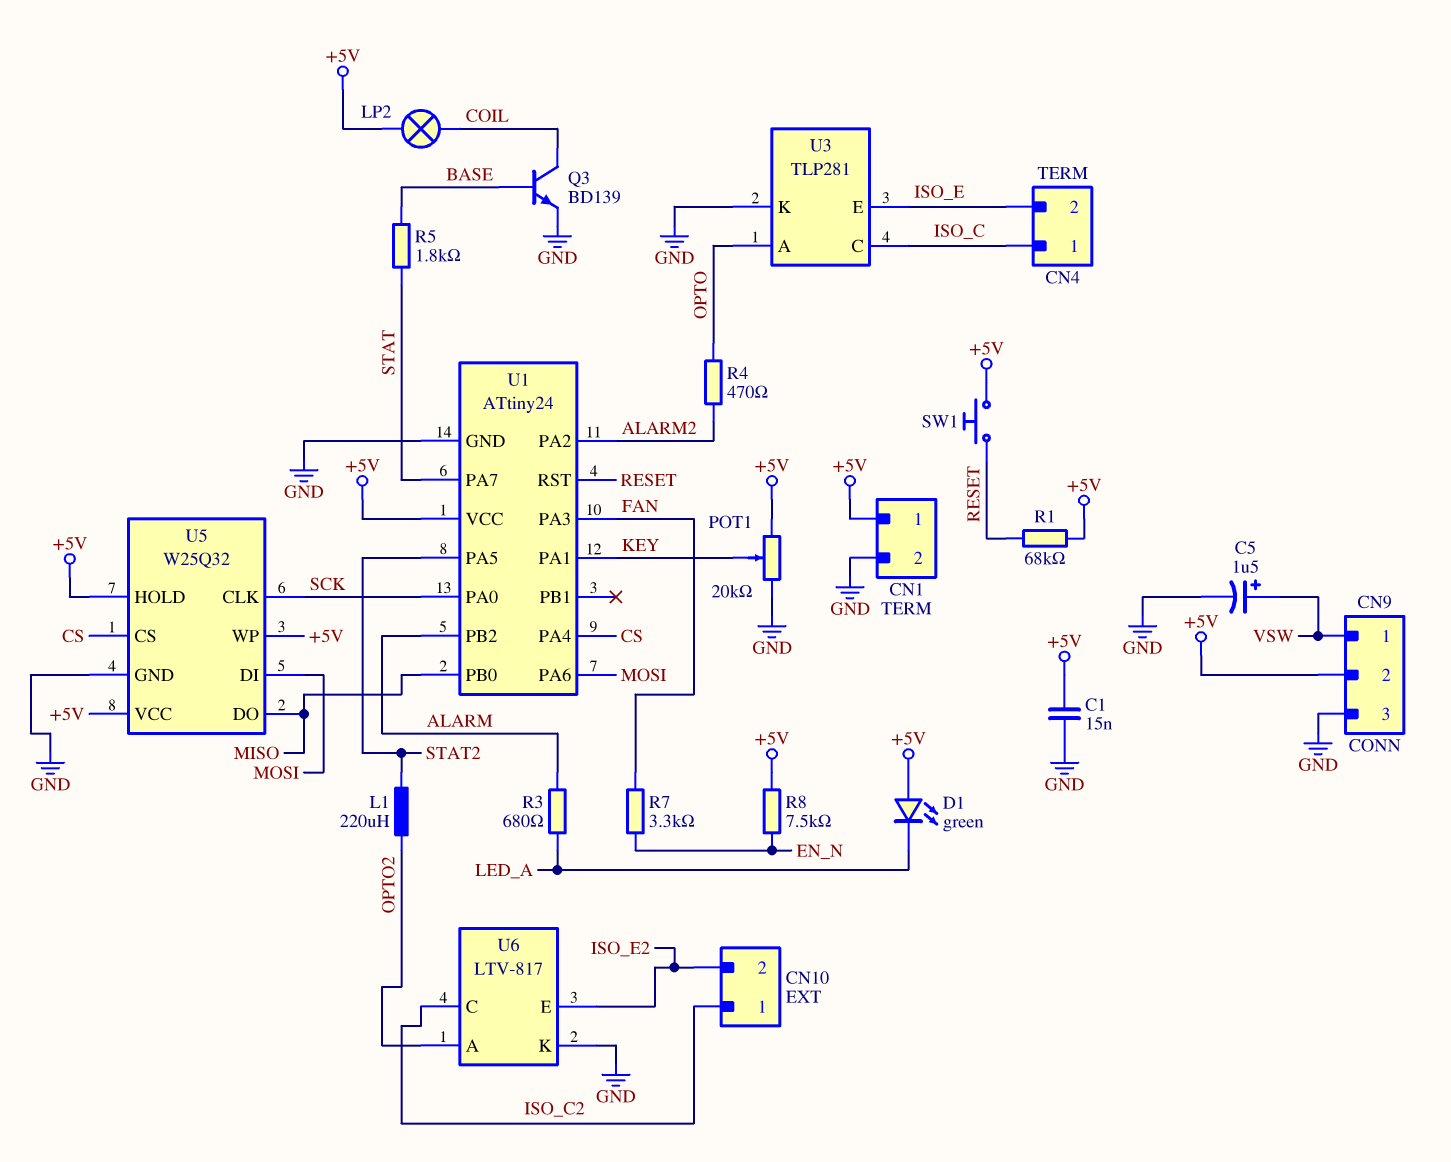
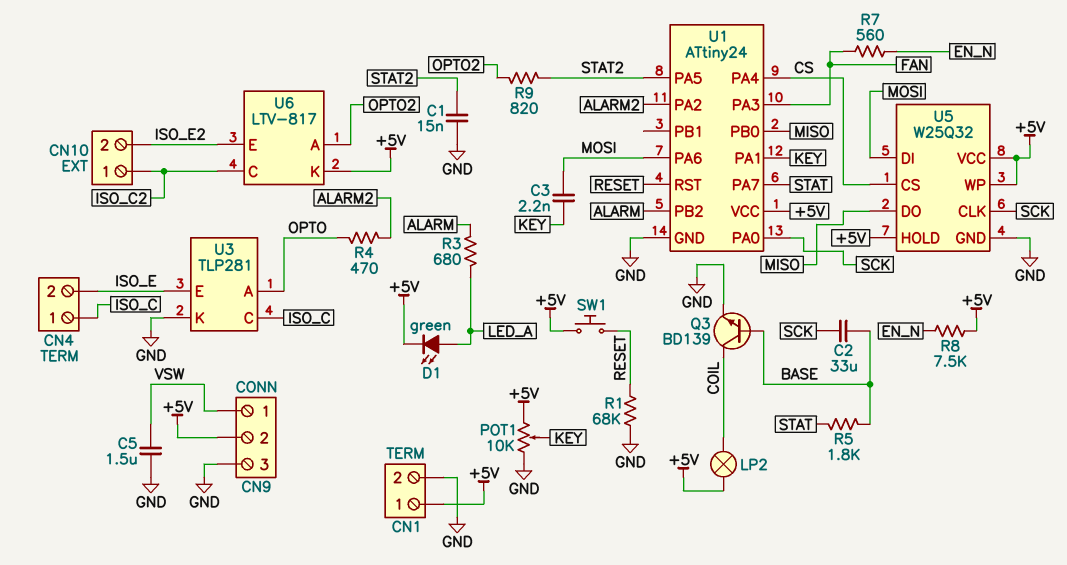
C1: 15nF (+5V, GND) -> 15nF (GND, STAT2)
C2: none -> 33uF (BASE, SCK)
C3: none -> 2.2nF (KEY, MOSI)
C5: 1.5uF (plus VSW, minus GND) -> 1.5uF (GND, VSW)
D1: LED green (A +5V, K LED_A) -> LED green (A LED_A, K +5V)
L1: 220uH (OPTO2, STAT2) -> none
POT1: 20k (+5V, GND, wiper KEY) -> 10k (+5V, GND, wiper KEY)
R1: 68k (+5V, RESET) -> 68k (GND, RESET)
R7: 3.3k (EN_N, FAN) -> 560 (EN_N, FAN)
R9: none -> 820 (OPTO2, STAT2)
U6 pin K: GND -> +5V

